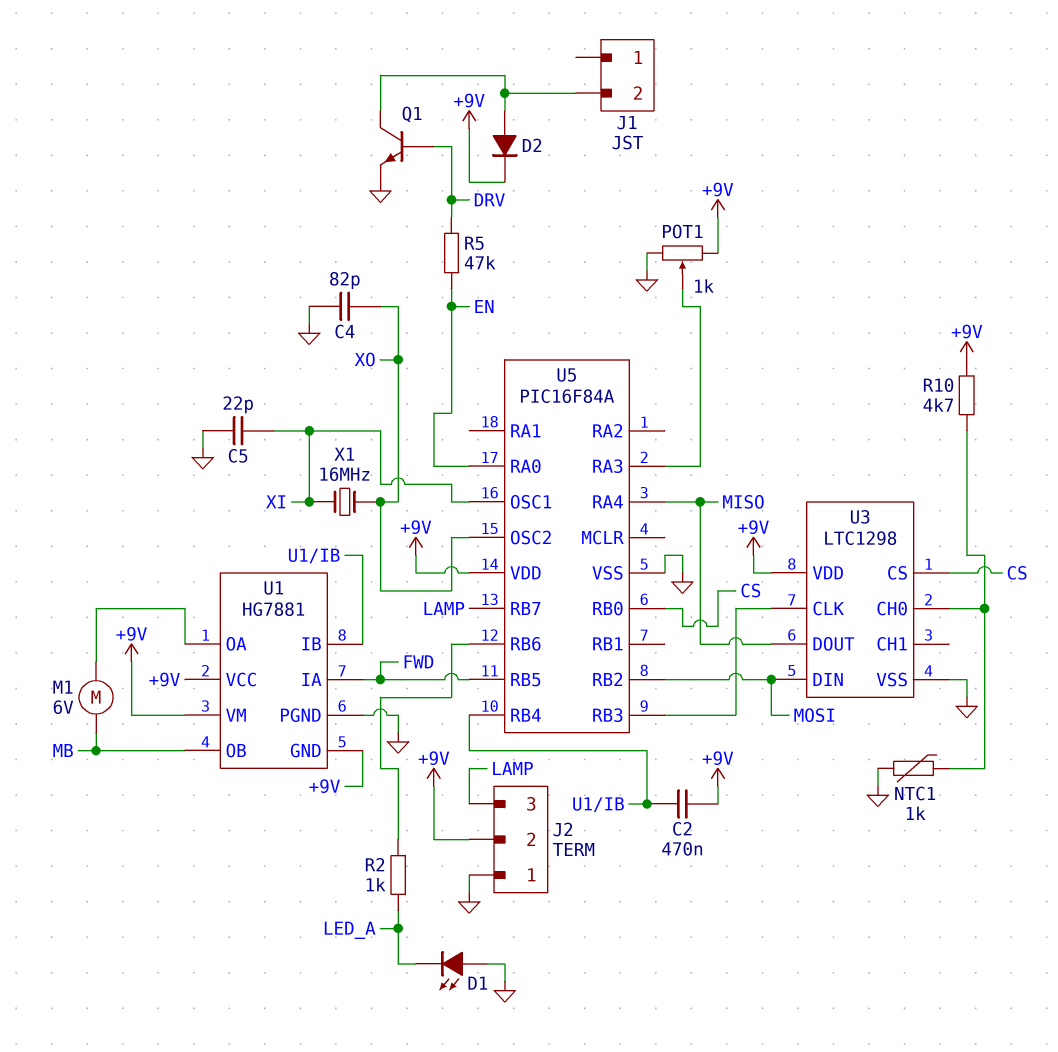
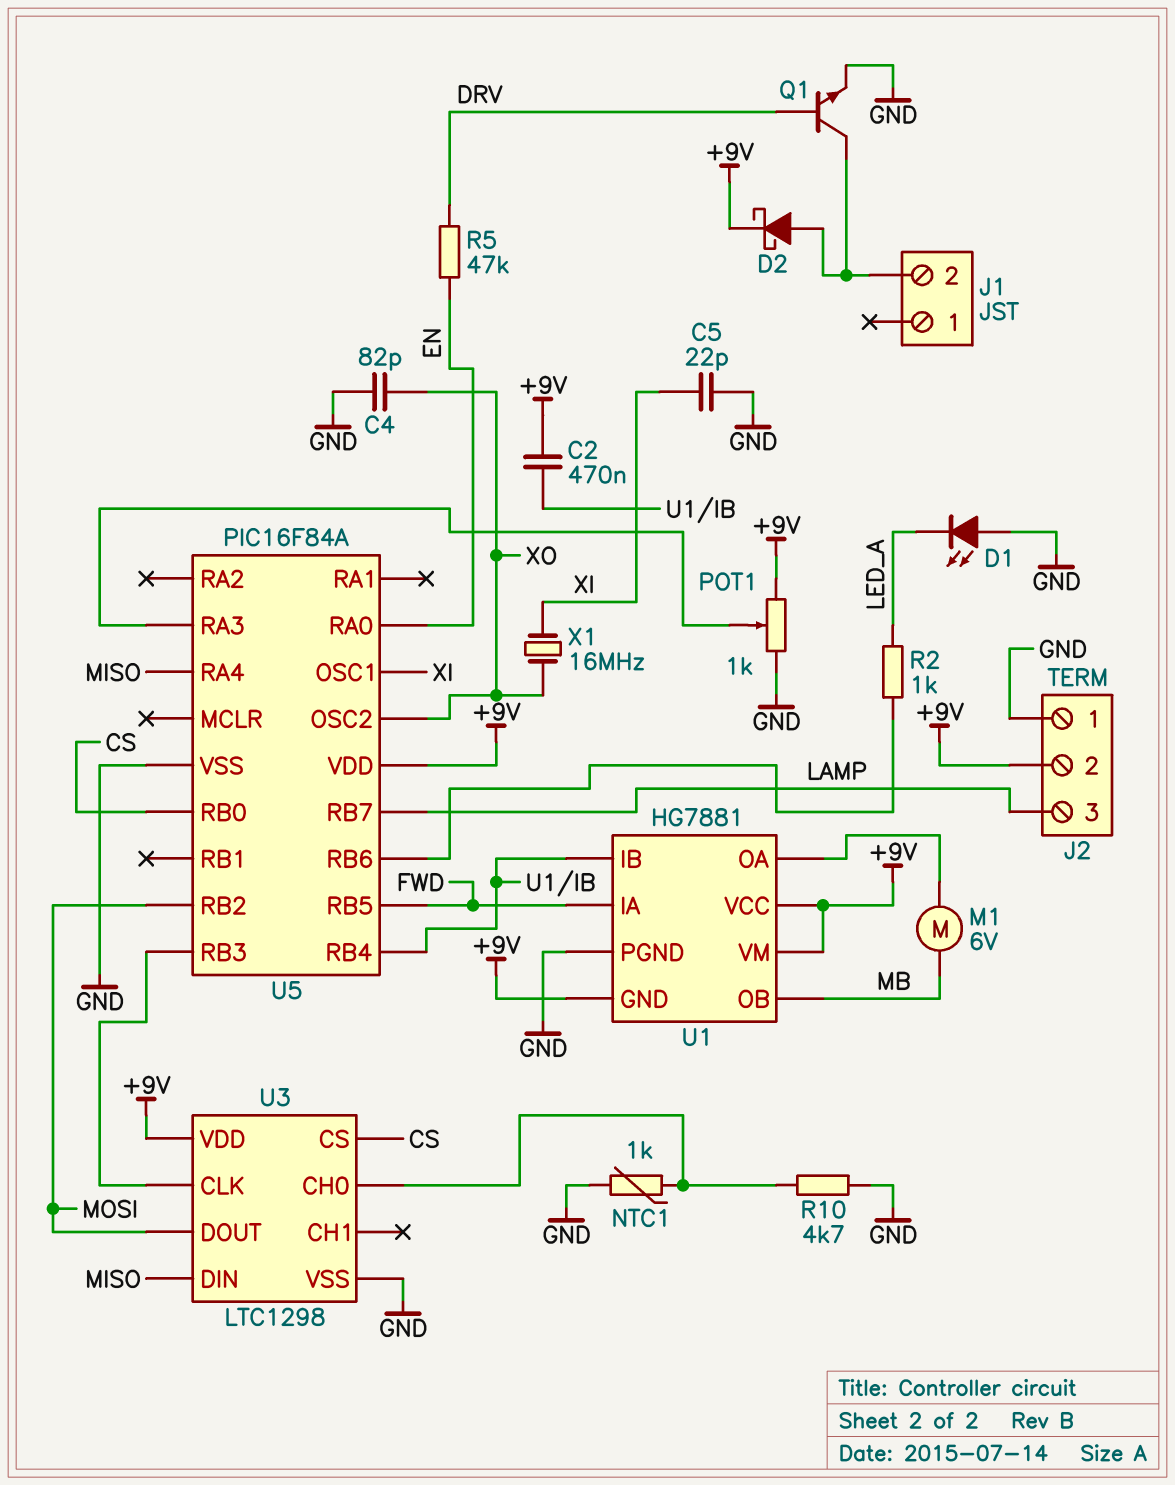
D2: diode (A J1/2, K +9V) -> schottky (A J1/2, K +9V)
R10: 4.7k (+9V, U3/CH0) -> 4.7k (GND, U3/CH0)
U3 pin DIN: MOSI -> MISO
U3 pin DOUT: MISO -> MOSI

